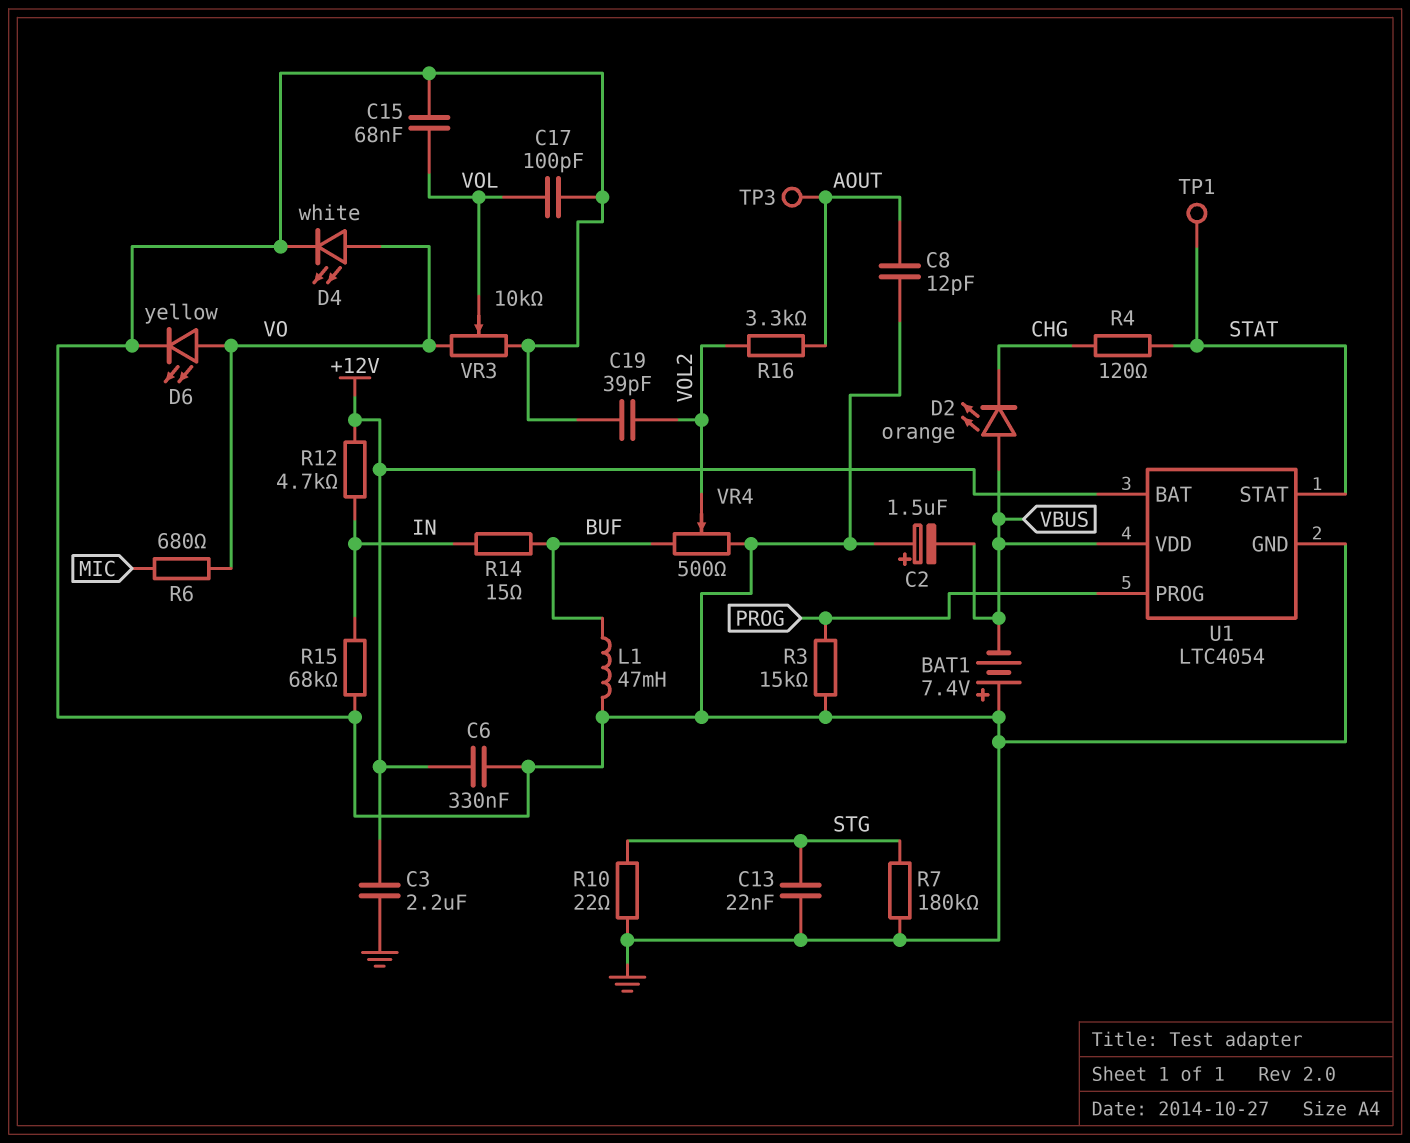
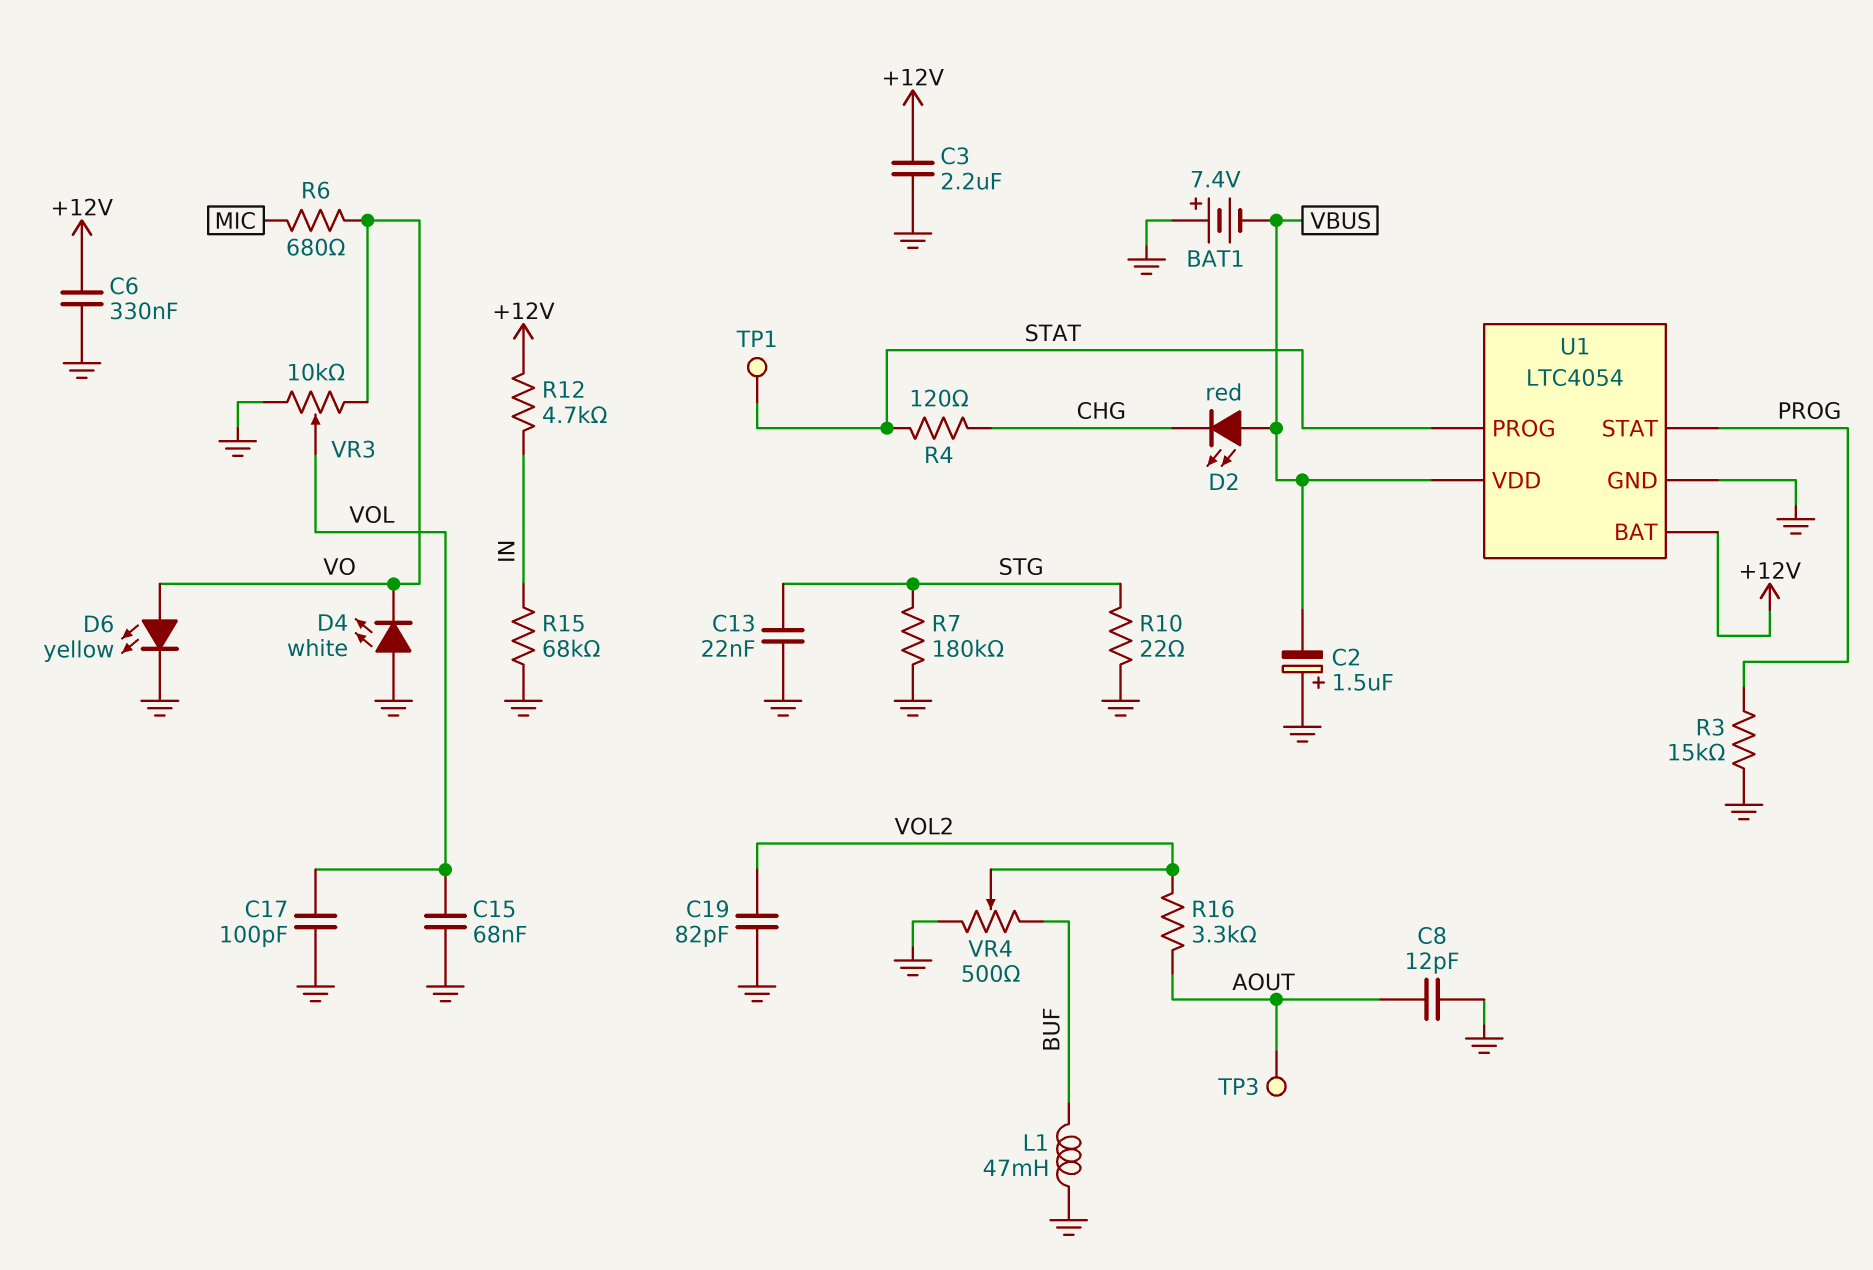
C19: 39pF (GND, VOL2) -> 82pF (GND, VOL2)
D2: LED orange (A VBUS, K CHG) -> LED red (A VBUS, K CHG)
D4: LED white (A VO, K GND) -> LED white (A GND, K VO)
R14: 15 (BUF, IN) -> none
U1 pin PROG: PROG -> STAT
U1 pin STAT: STAT -> PROG

